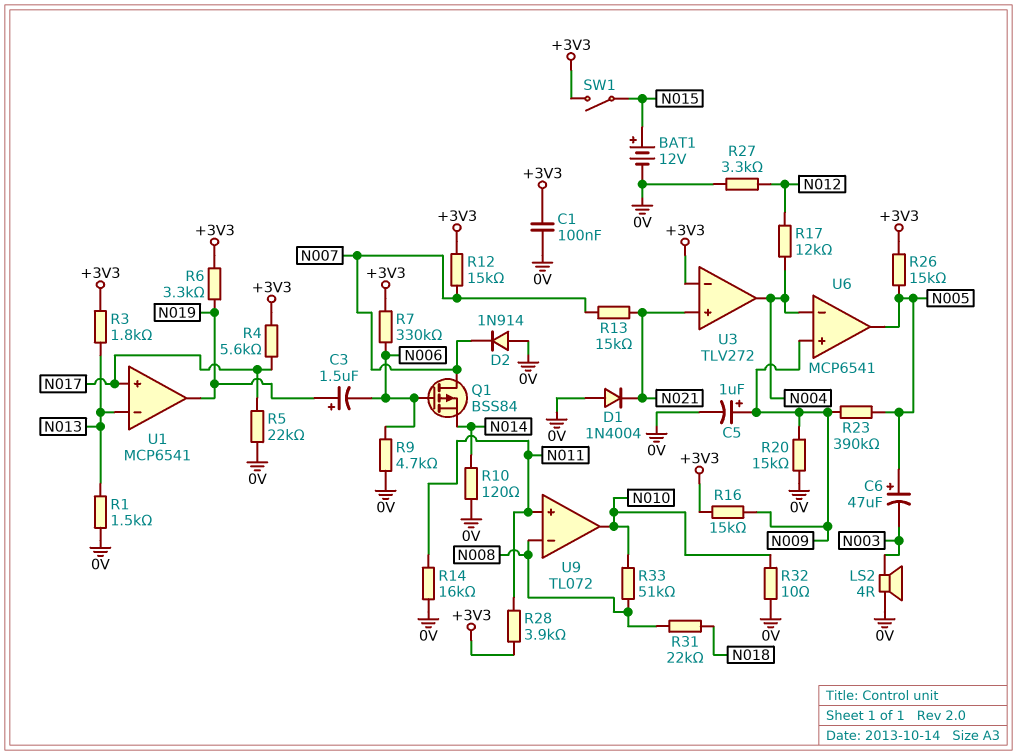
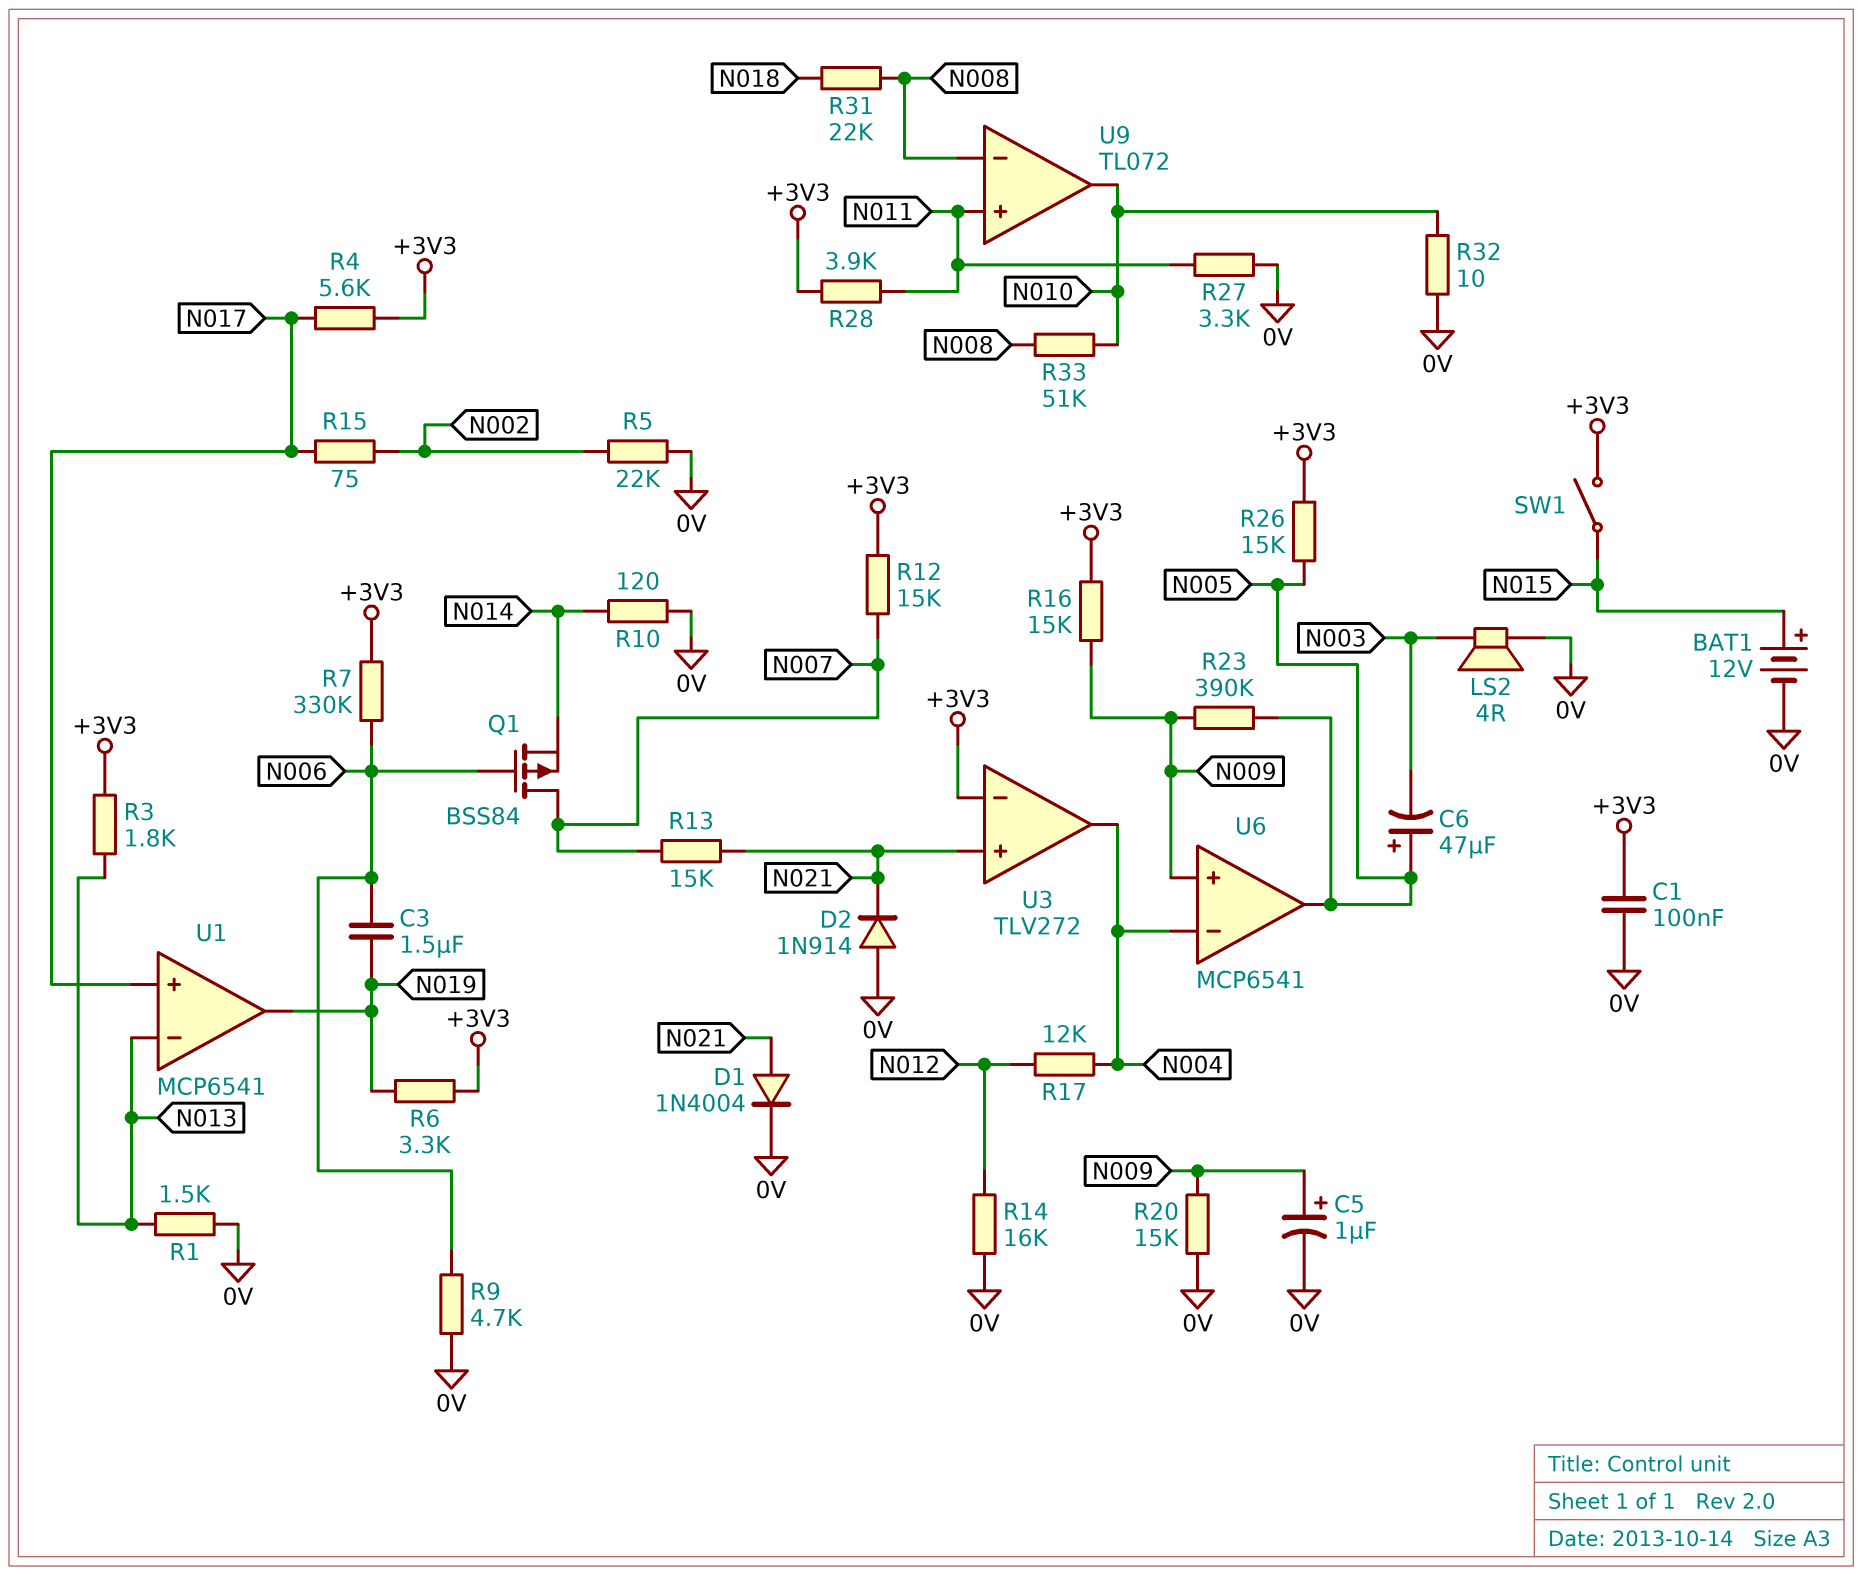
C3: 1.5uF (plus N019, minus N006) -> 1.5uF (N006, N019)
D1: diode 1N4004 (A 0V, K N021) -> diode 1N4004 (A N021, K 0V)
D2: diode 1N914 (A 0V, K N007) -> diode 1N914 (A 0V, K N021)
R5: 22k (0V, N017) -> 22k (0V, N002)
R14: 16k (0V, N011) -> 16k (0V, N012)
R15: none -> 75 (N002, N017)
R27: 3.3k (0V, N012) -> 3.3k (0V, N011)

